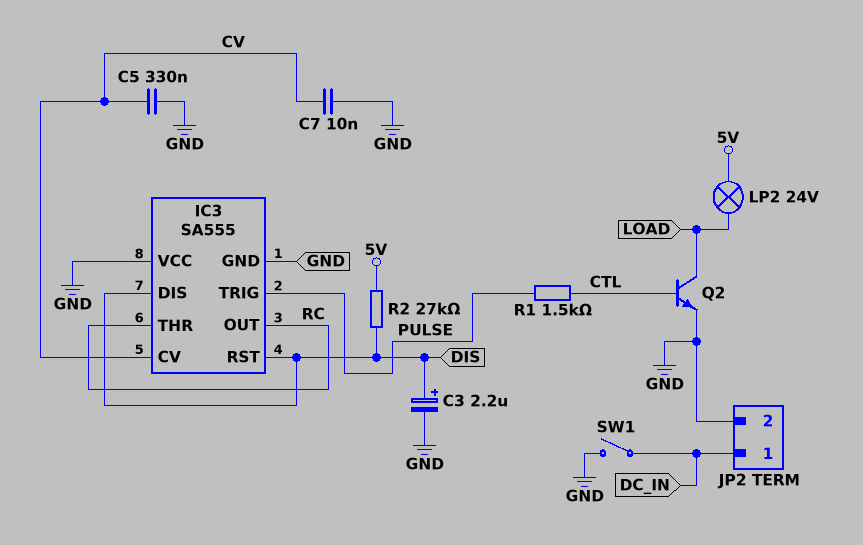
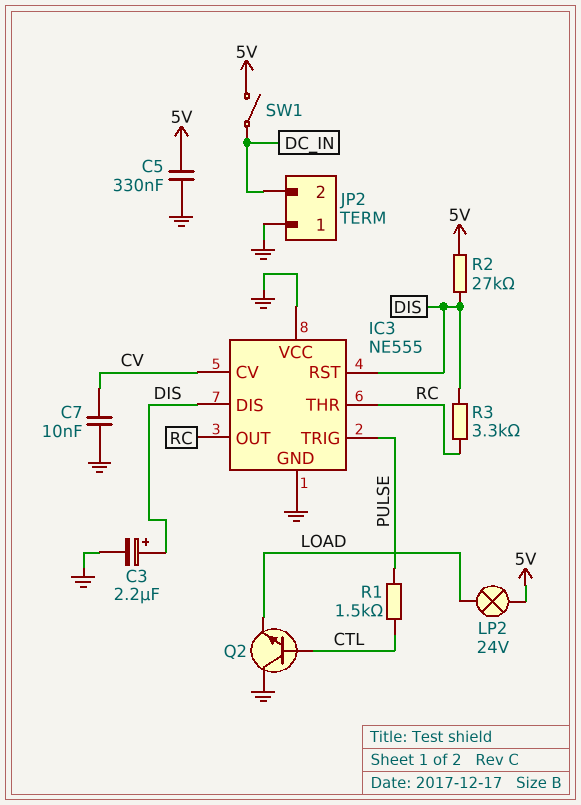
C5: 330nF (CV, GND) -> 330nF (5V, GND)
IC3: SA555 -> NE555
JP2 pin 1: DC_IN -> GND
JP2 pin 2: GND -> DC_IN
Q2: NPN (B CTL, C LOAD, E GND) -> NPN (B CTL, C GND, E LOAD)
R3: none -> 3.3k (DIS, RC)
SW1: switch (DC_IN, GND) -> switch (5V, DC_IN)

